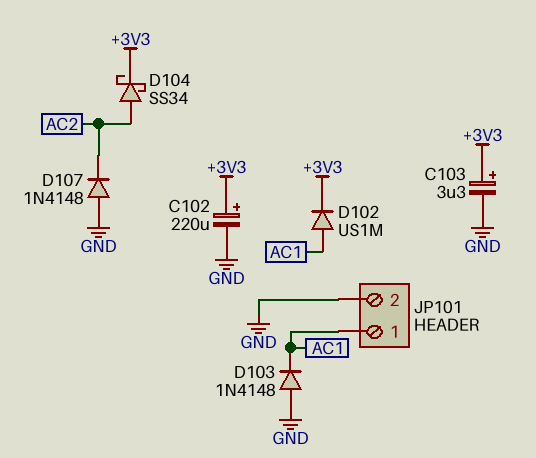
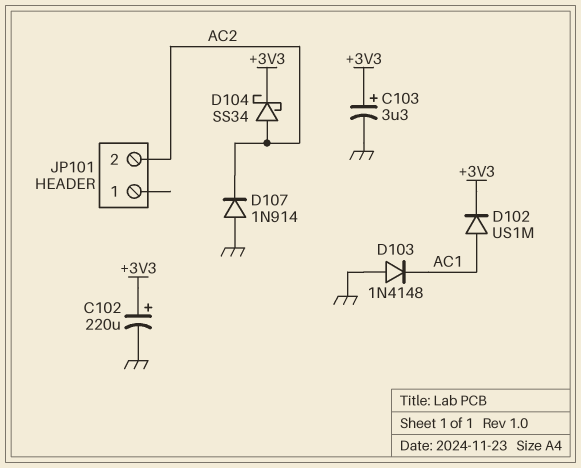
D107: diode 1N4148 (A GND, K AC2) -> diode 1N914 (A GND, K AC2)
JP101 pin 1: AC1 -> none
JP101 pin 2: GND -> AC2

